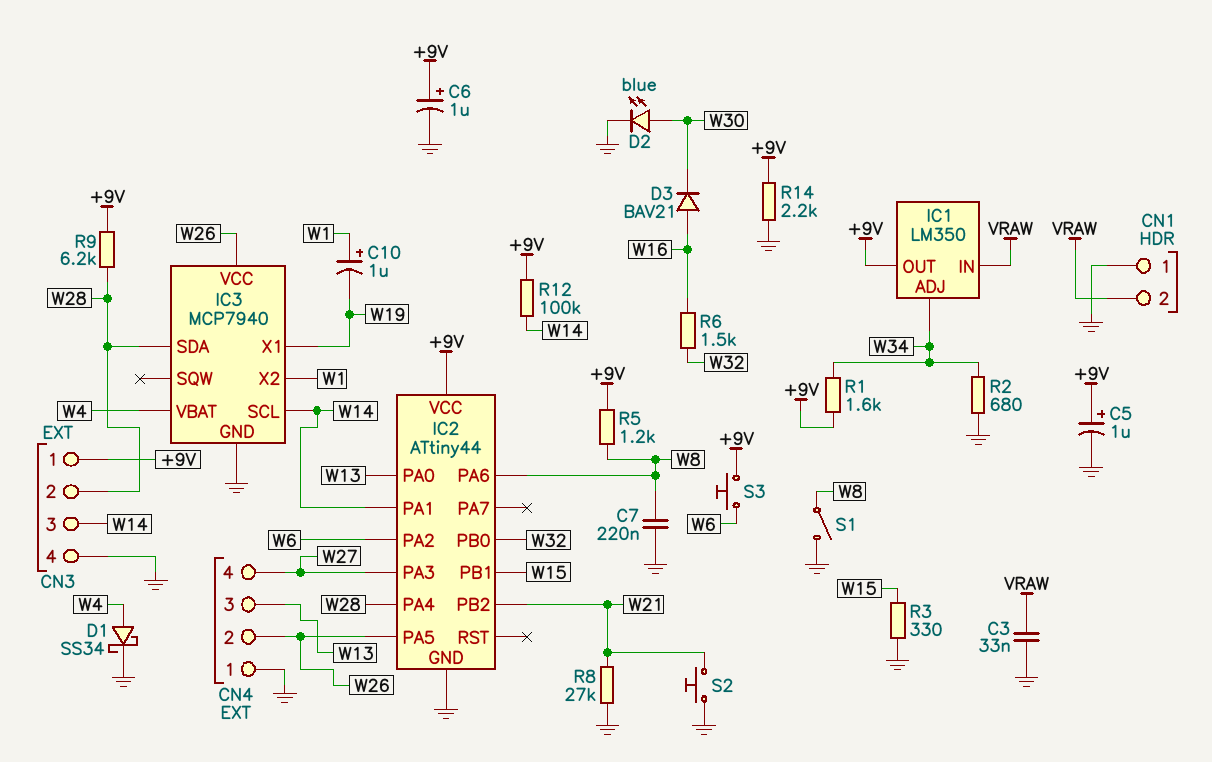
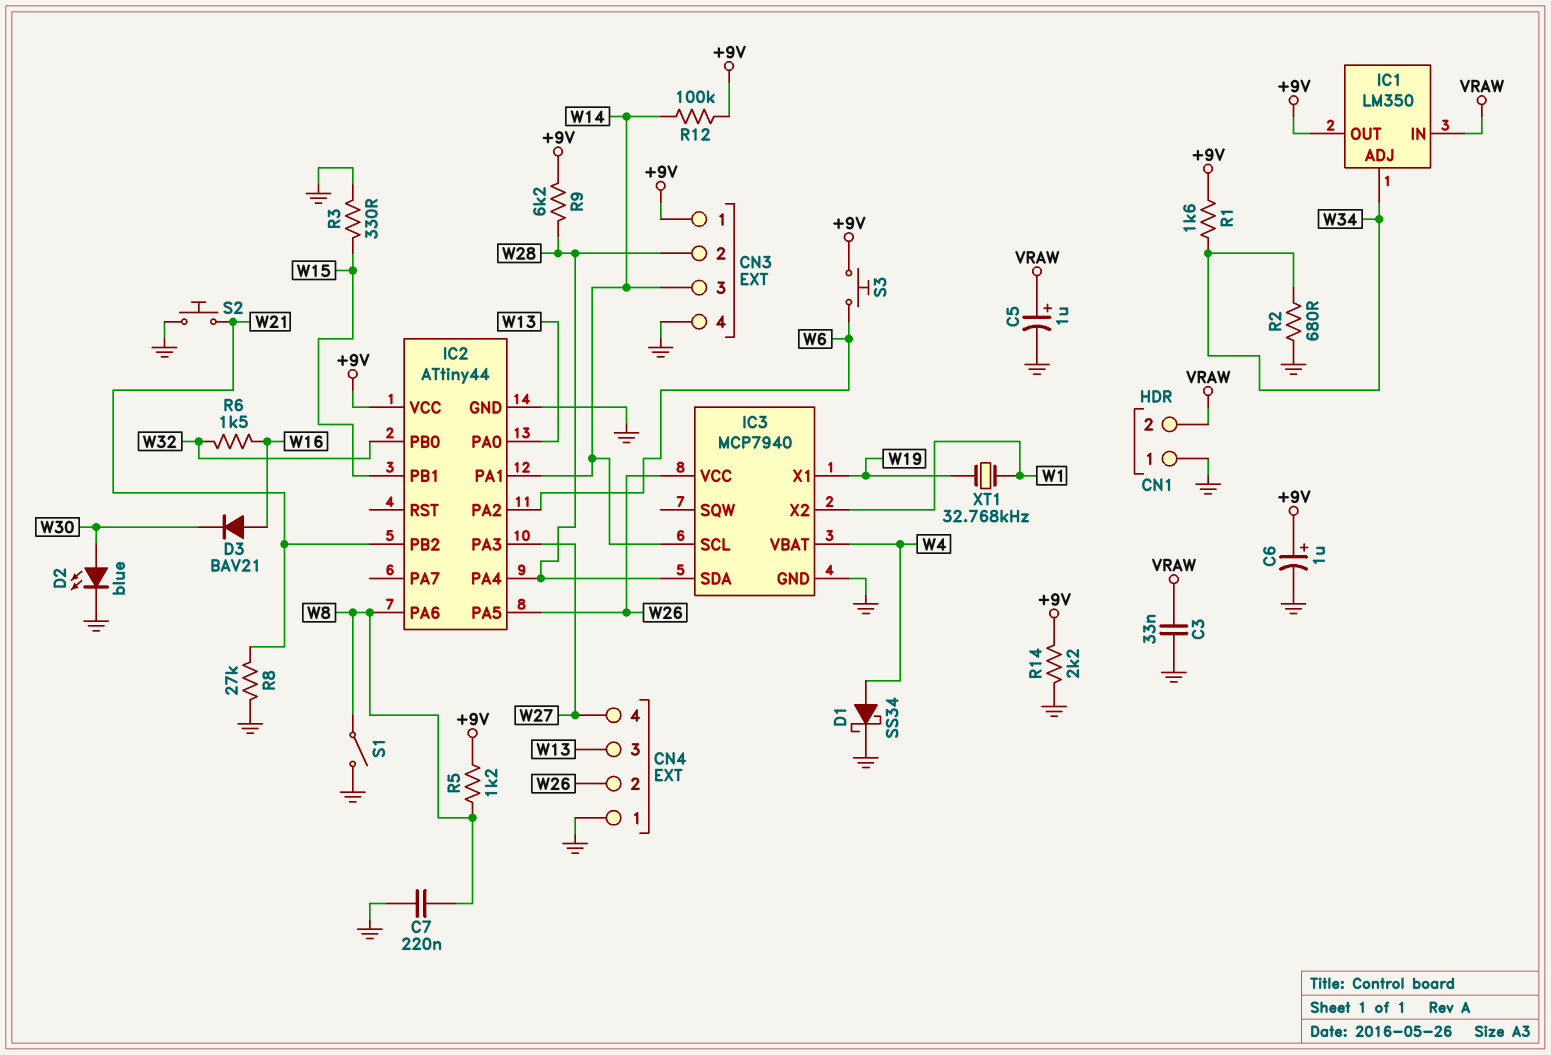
C5: 1uF (plus +9V, minus GND) -> 1uF (plus VRAW, minus GND)
C10: 1uF (plus W1, minus W19) -> none
XT1: none -> 32.768kHz (W1, W19)

